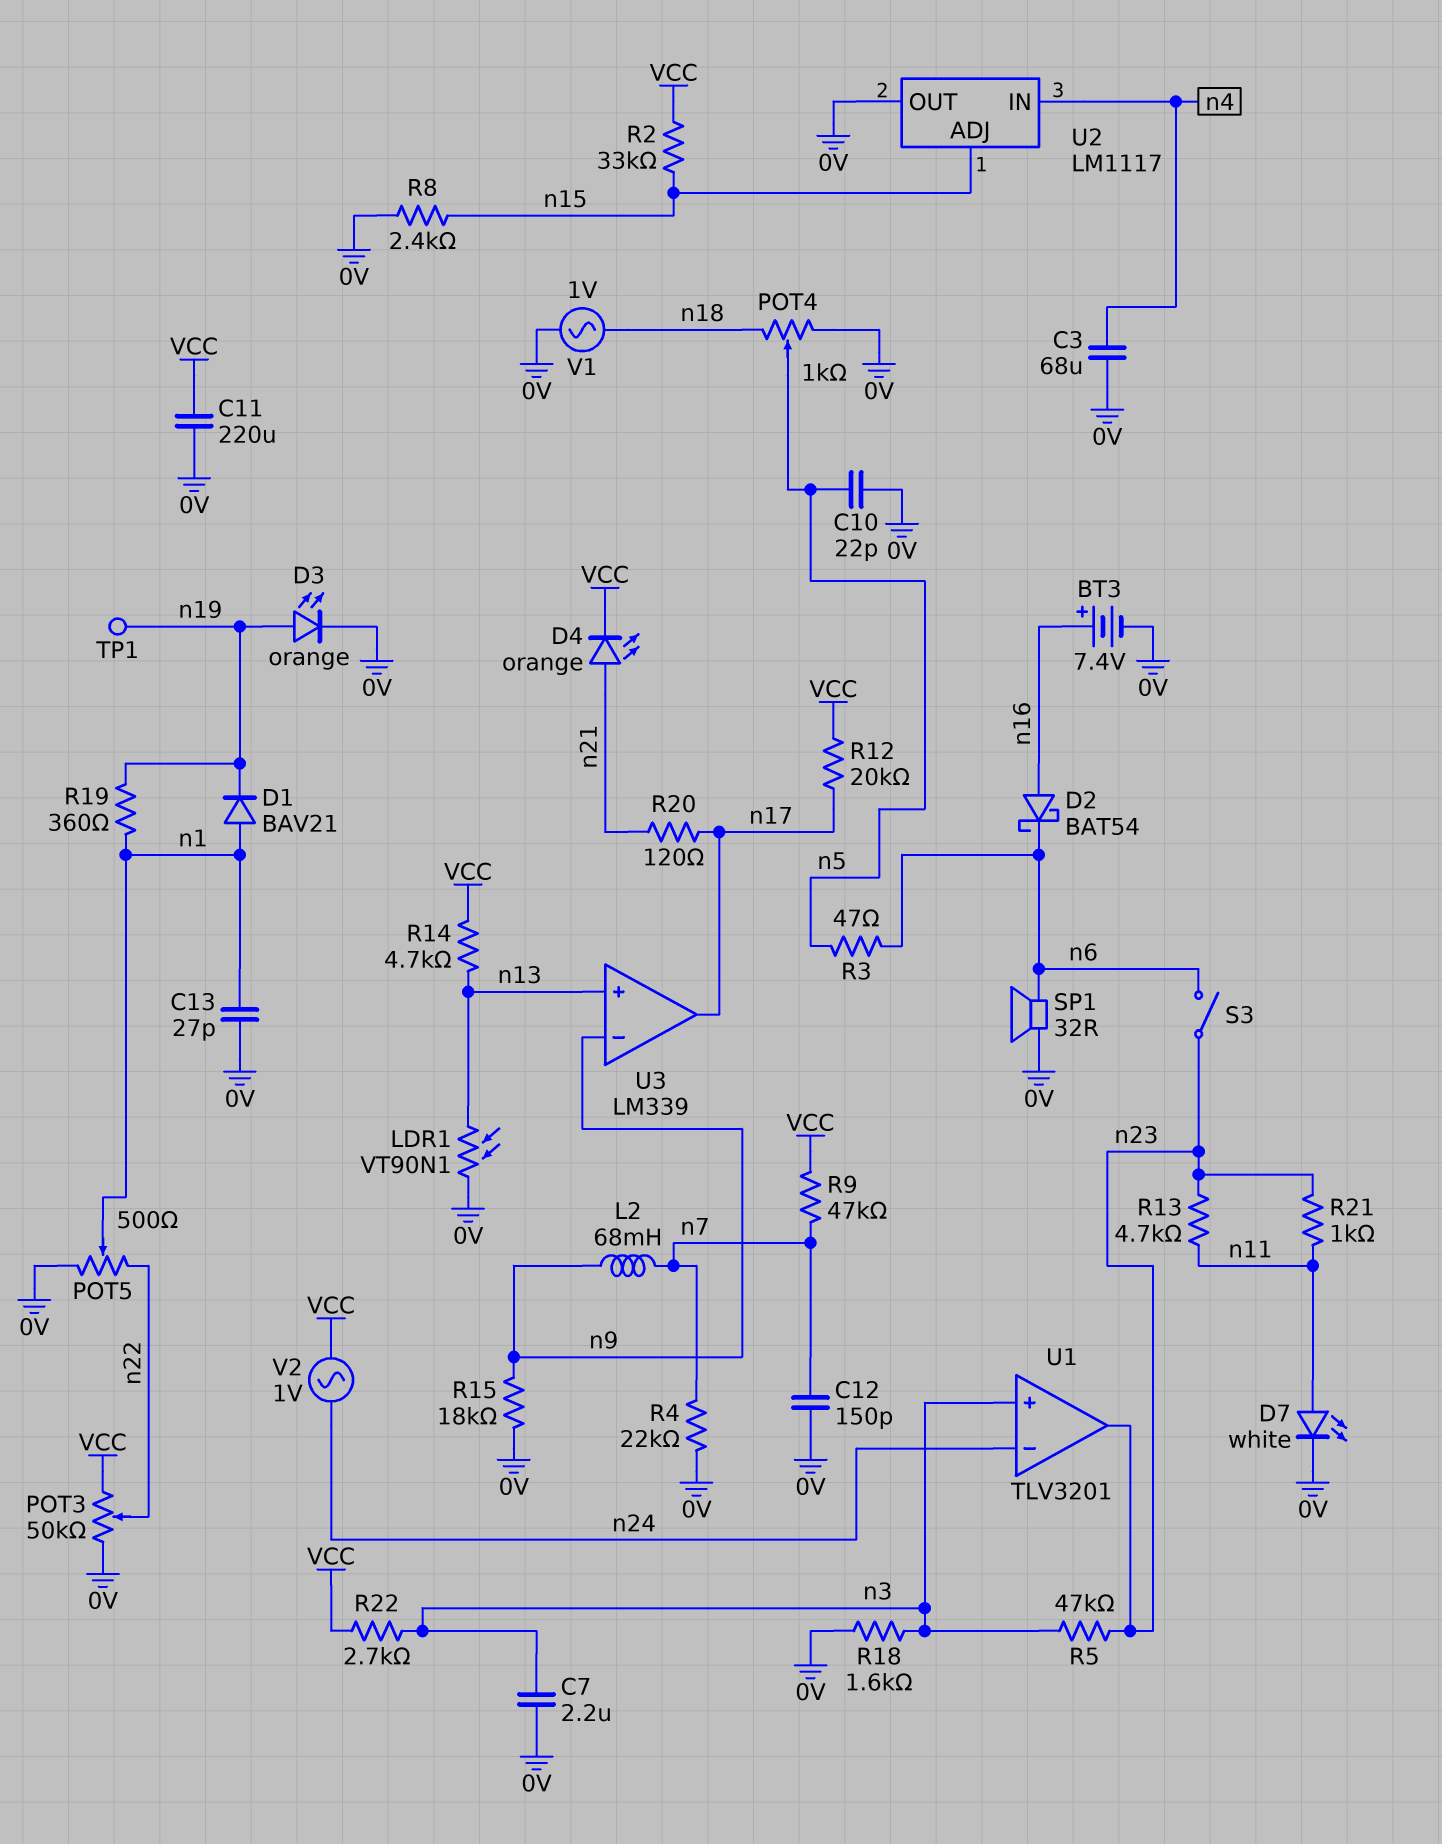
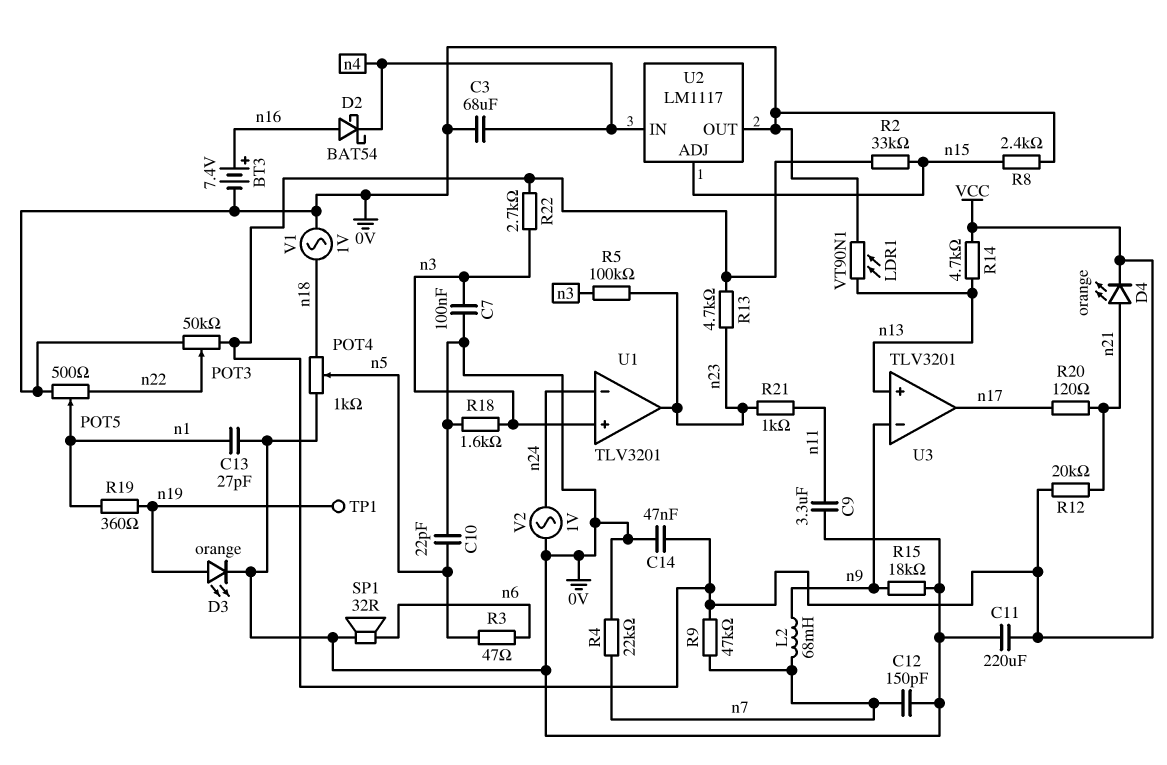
C7: 2.2uF (0V, n3) -> 100nF (0V, n3)
C9: none -> 3.3uF (0V, n11)
C14: none -> 47nF (0V, VCC)
D1: diode BAV21 (A n1, K n19) -> none
D2: schottky BAT54 (A n16, K n6) -> schottky BAT54 (A n16, K n4)
D7: LED white (A n11, K 0V) -> none
R5: 47k (n3, n23) -> 100k (n3, n23)
R12: 20k (VCC, n17) -> 20k (VCC, n21)
R13: 4.7k (n11, n23) -> 4.7k (VCC, n23)
S3: switch (n6, n23) -> none
U3: LM339 -> TLV3201
V2: AC 1V (VCC, n24) -> AC 1V (0V, n24)

